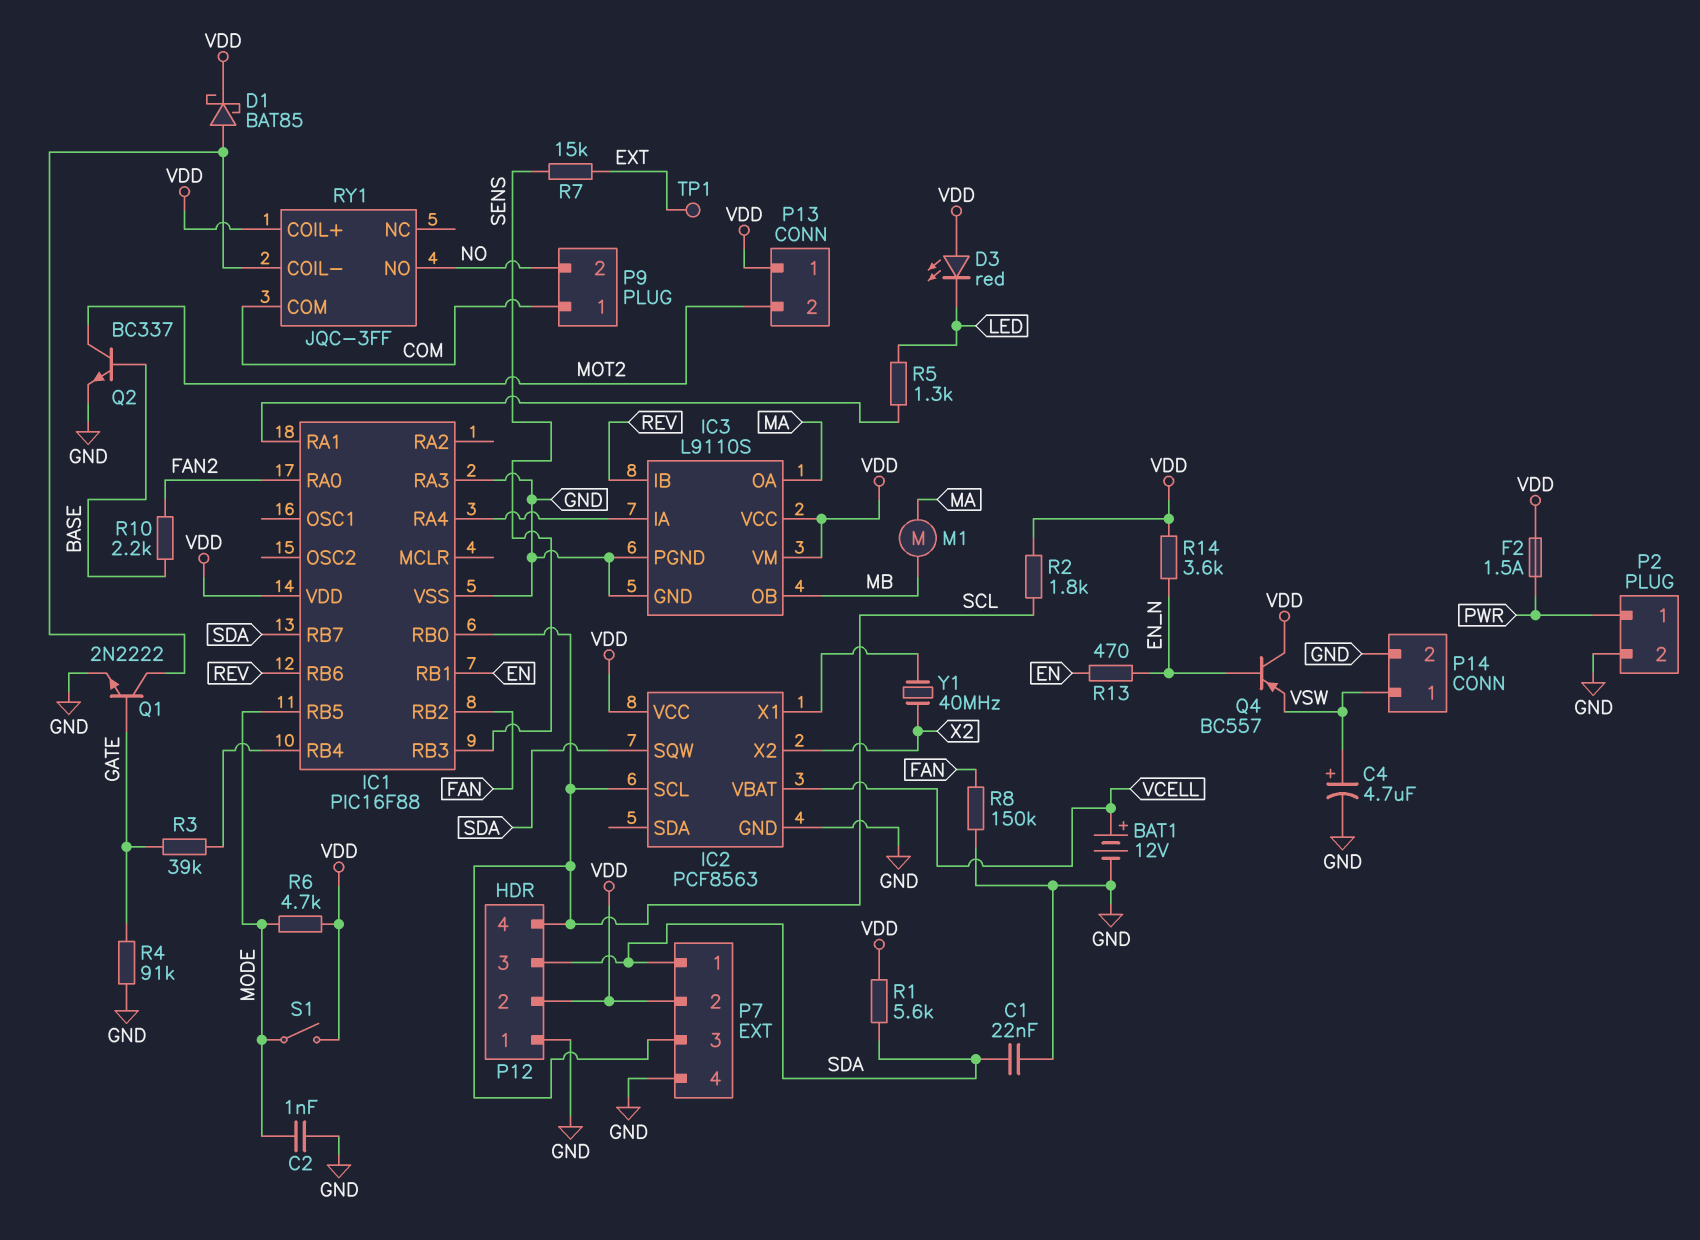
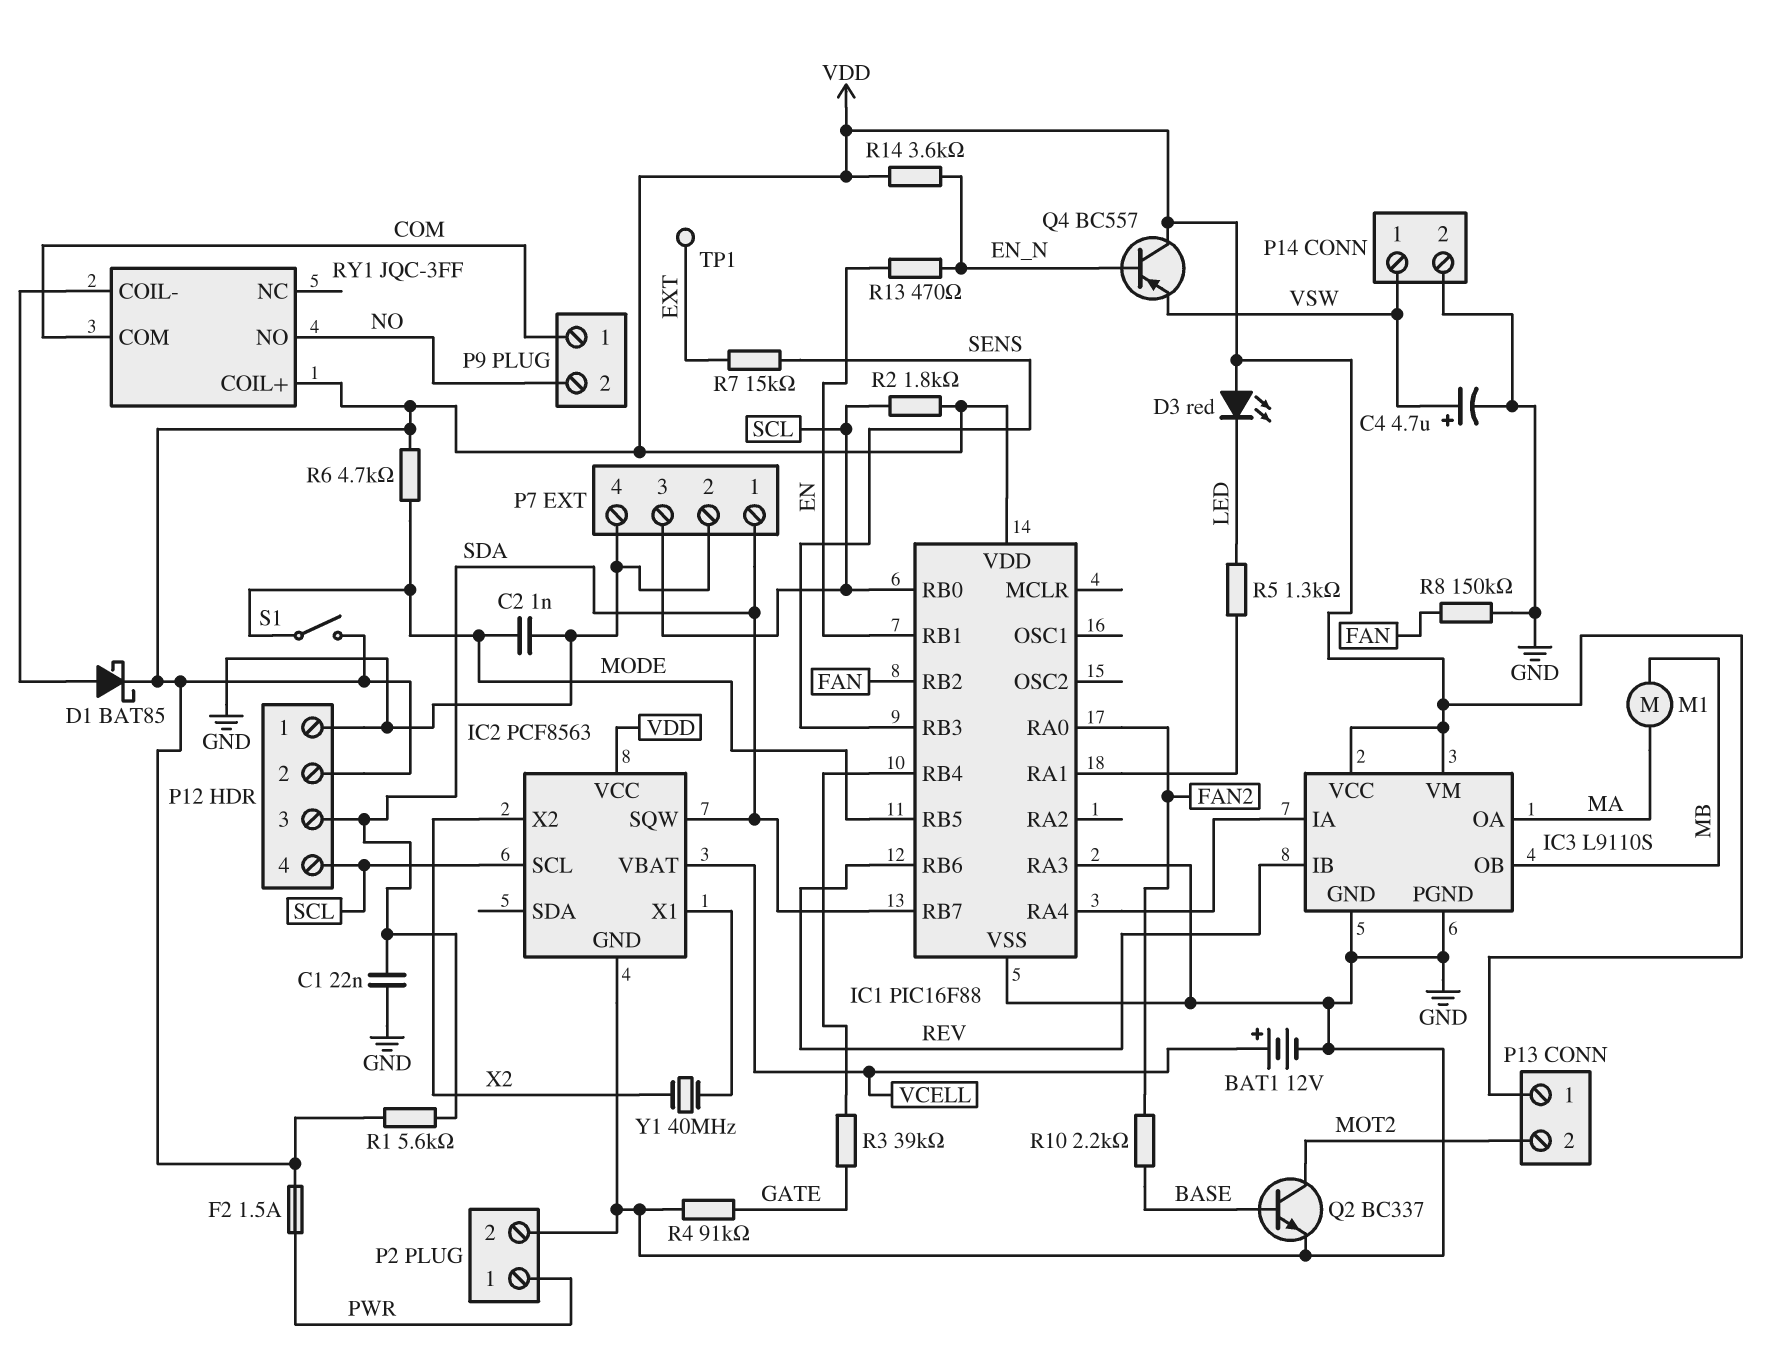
P7 pin 2: VDD -> GND
Q1: NPN 2N2222 (B GATE, C RY1/COIL-, E GND) -> none

